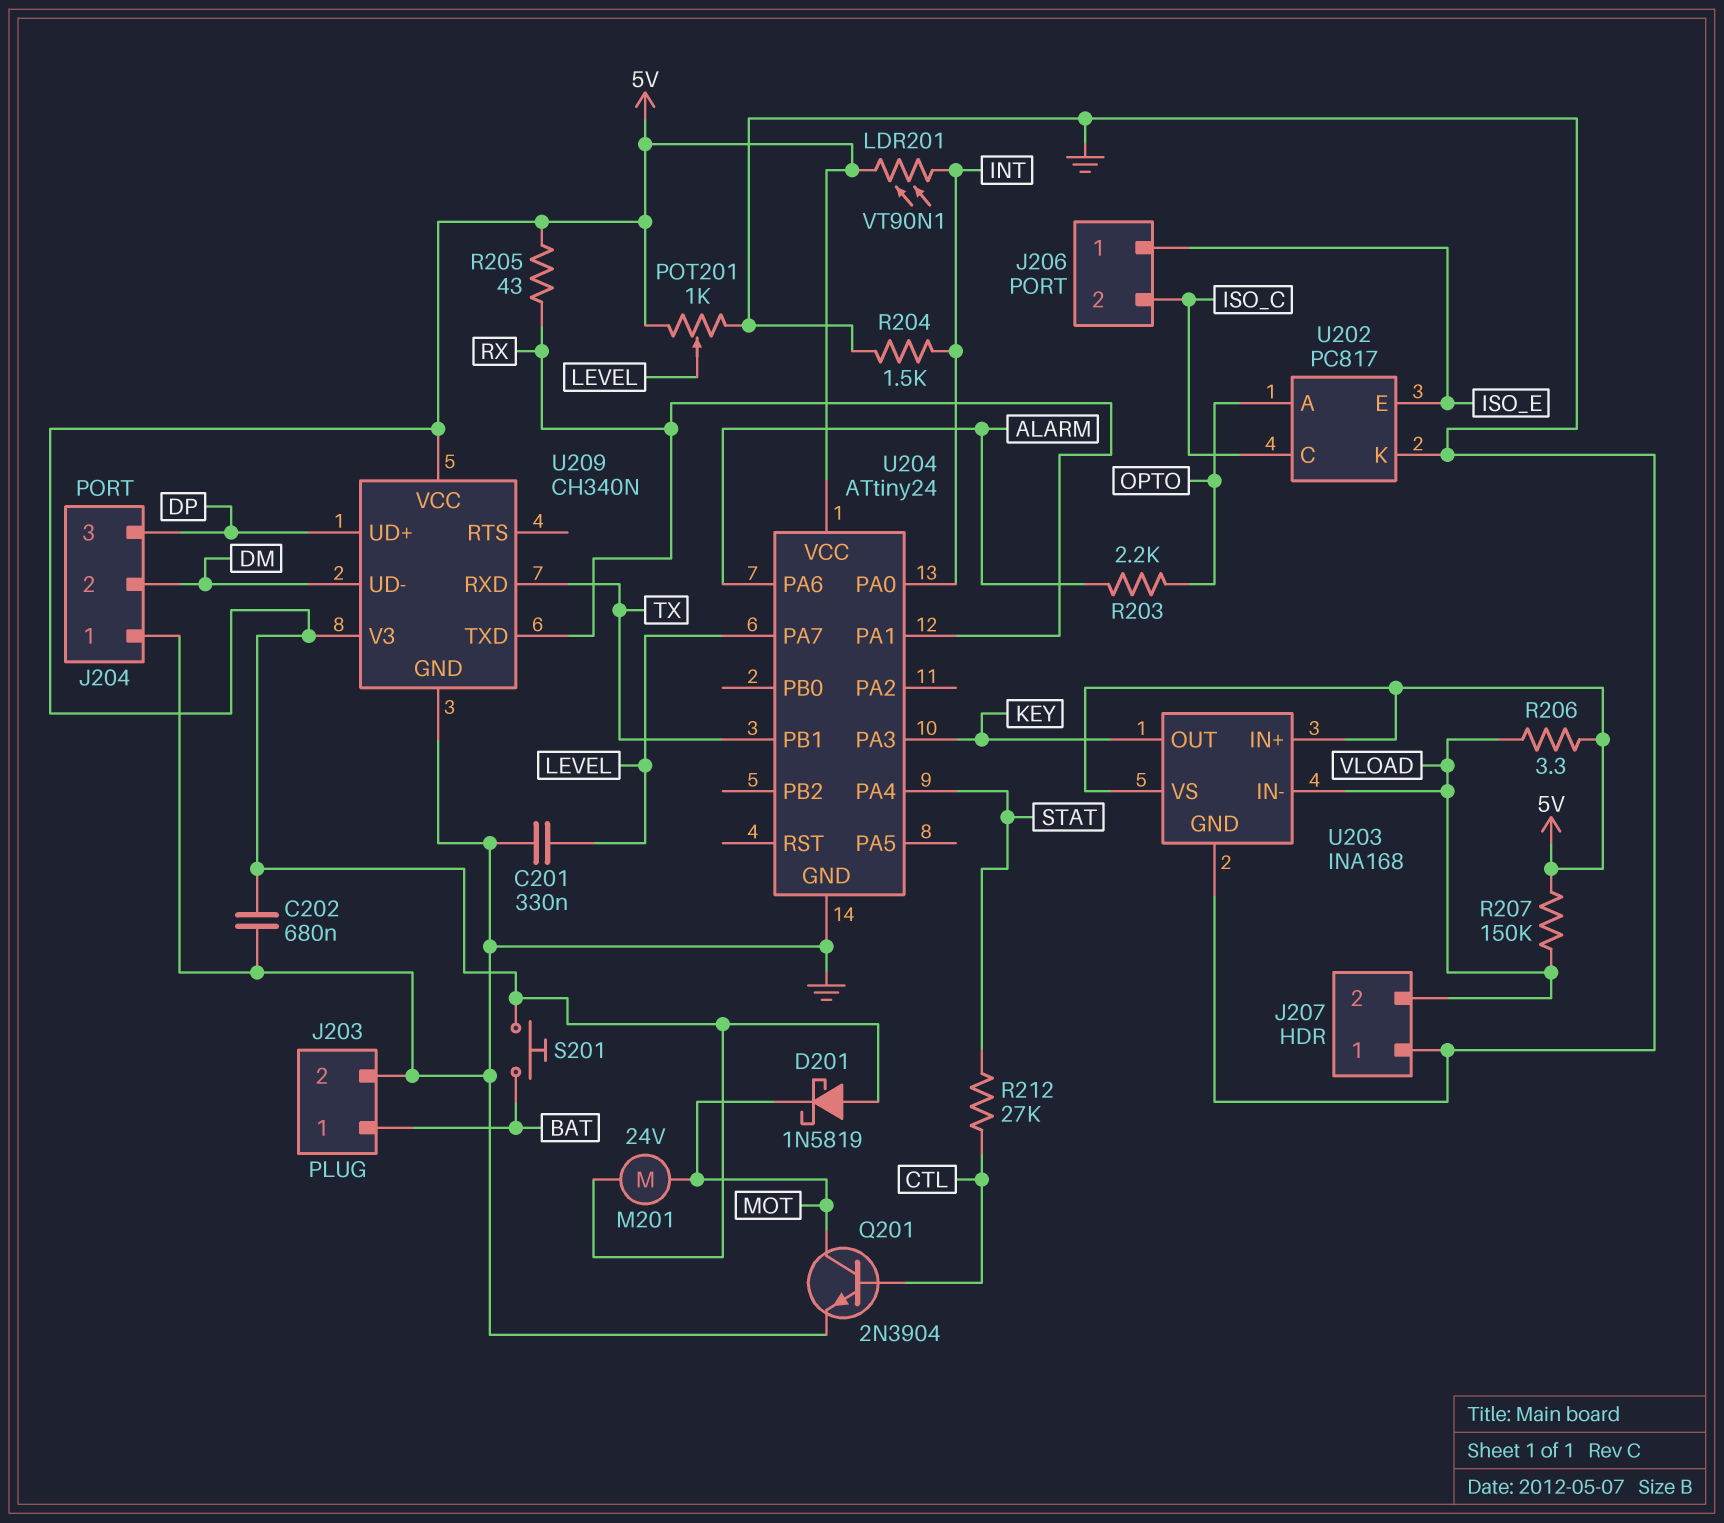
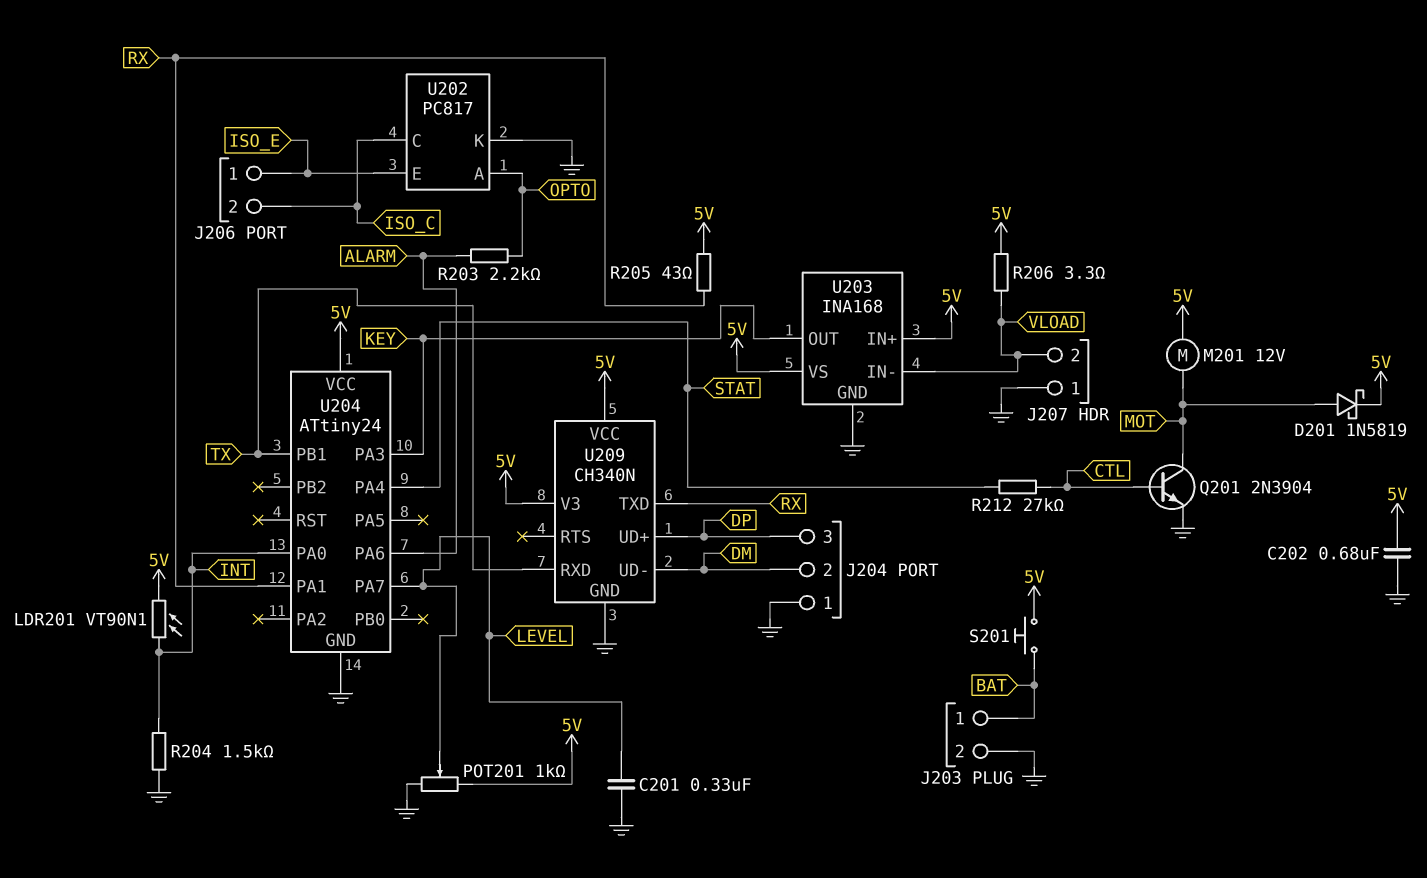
D201: schottky 1N5819 (A 5V, K MOT) -> schottky 1N5819 (A MOT, K 5V)
M201: motor 24V (5V, MOT) -> motor 12V (5V, MOT)
R207: 150k (5V, VLOAD) -> none

